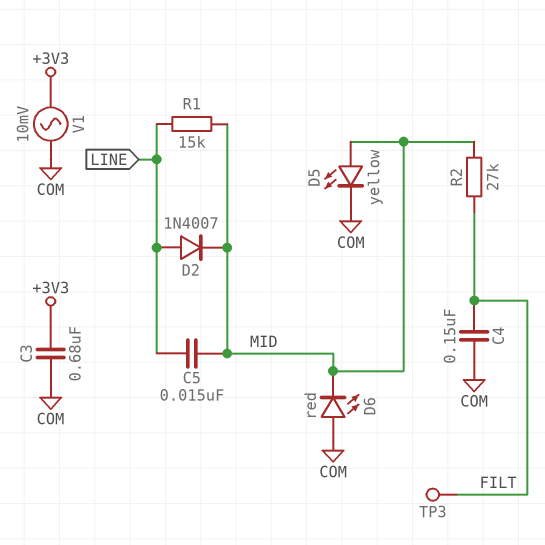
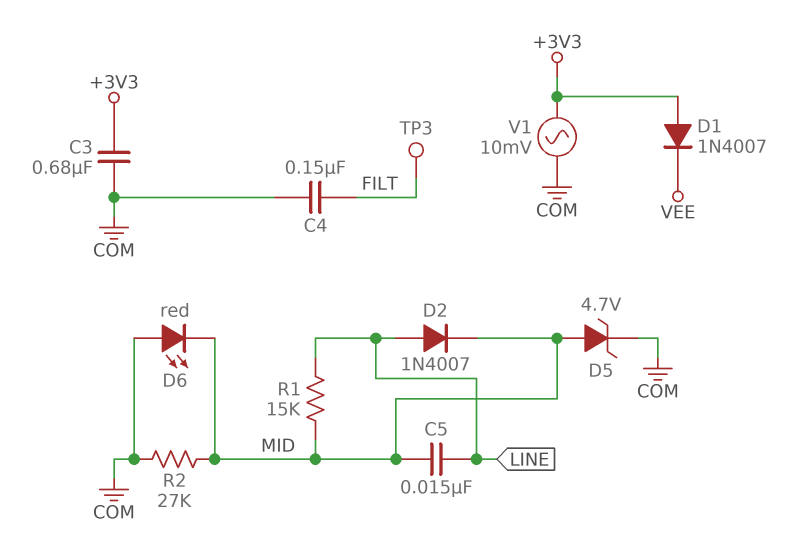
D1: none -> diode 1N4007 (A +3V3, K VEE)
D5: LED yellow (A MID, K COM) -> zener 4.7V (A MID, K COM)
R2: 27k (FILT, MID) -> 27k (COM, MID)

